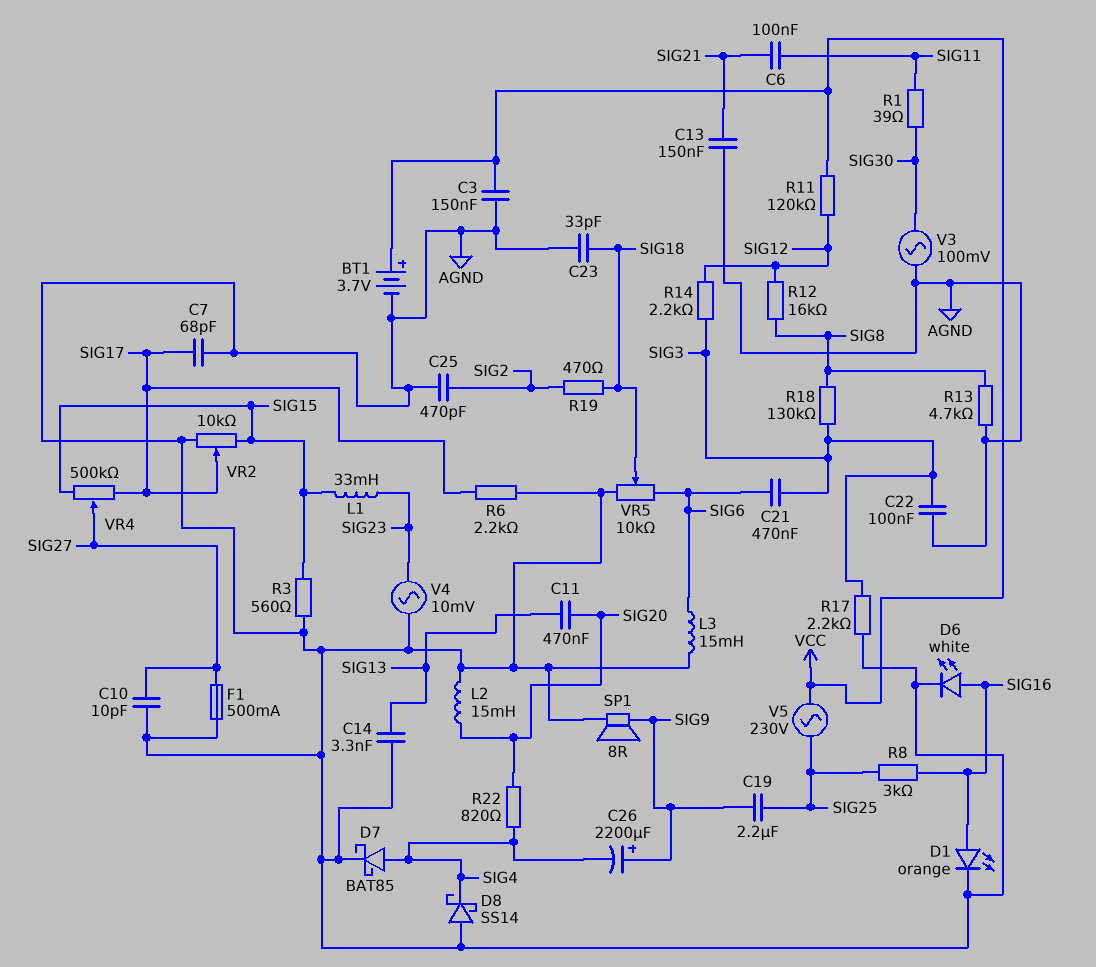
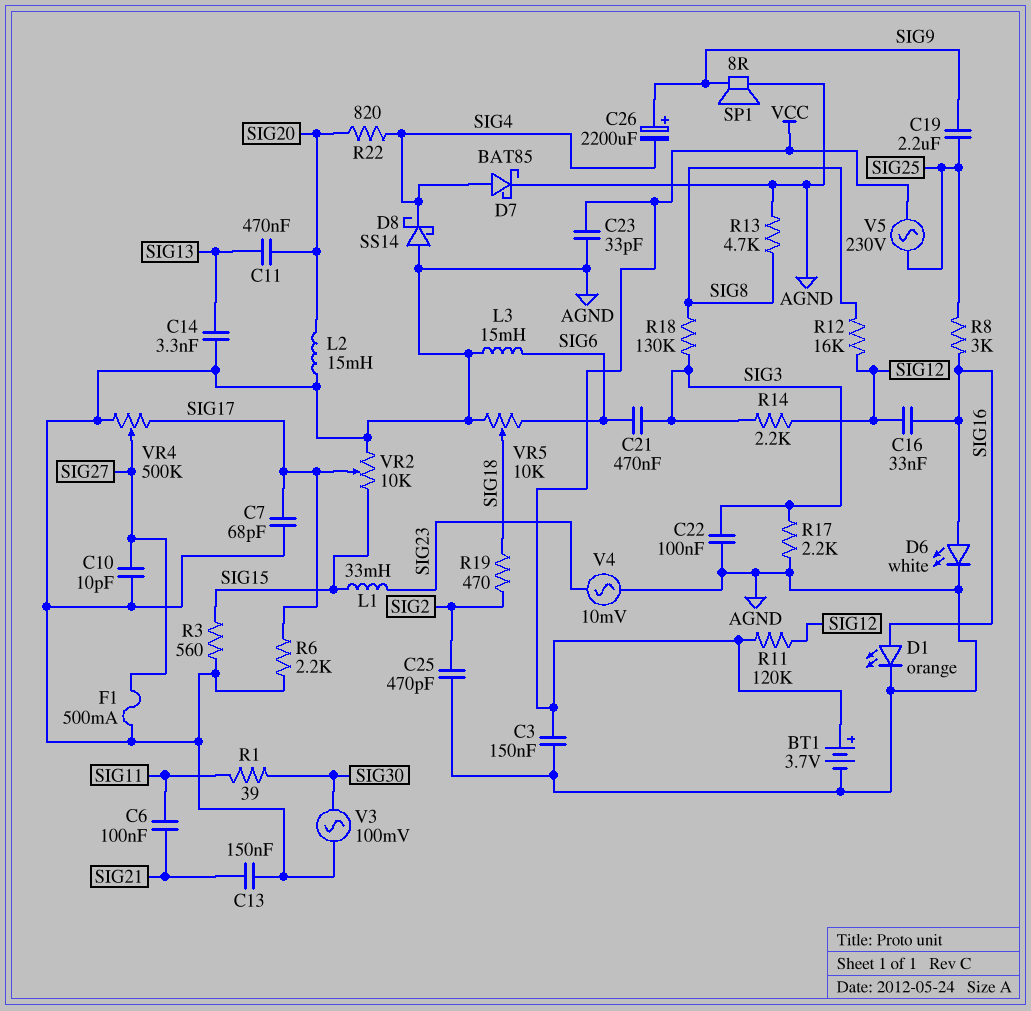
C16: none -> 33nF (SIG12, SIG16)
C23: 33pF (AGND, SIG18) -> 33pF (AGND, VCC)
VR4: 500k (SIG15, SIG17, wiper SIG27) -> 500k (AGND, SIG17, wiper SIG27)

